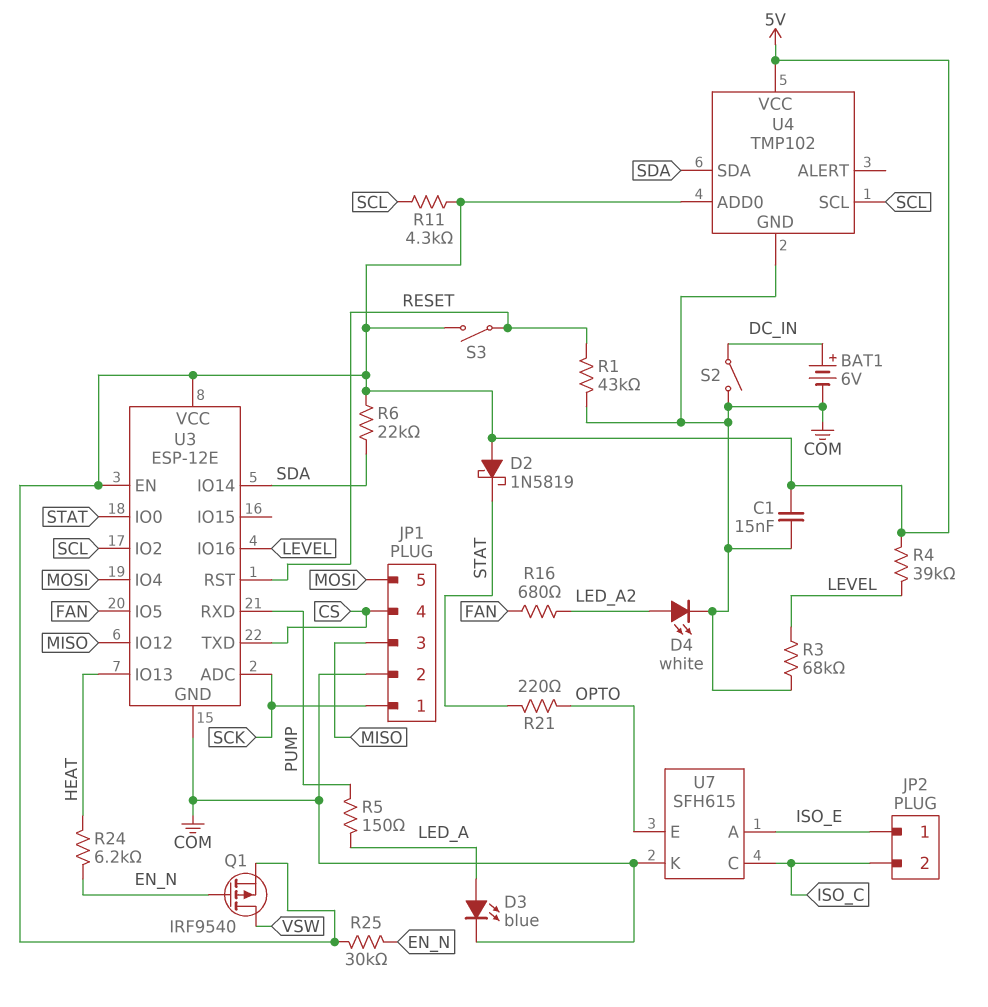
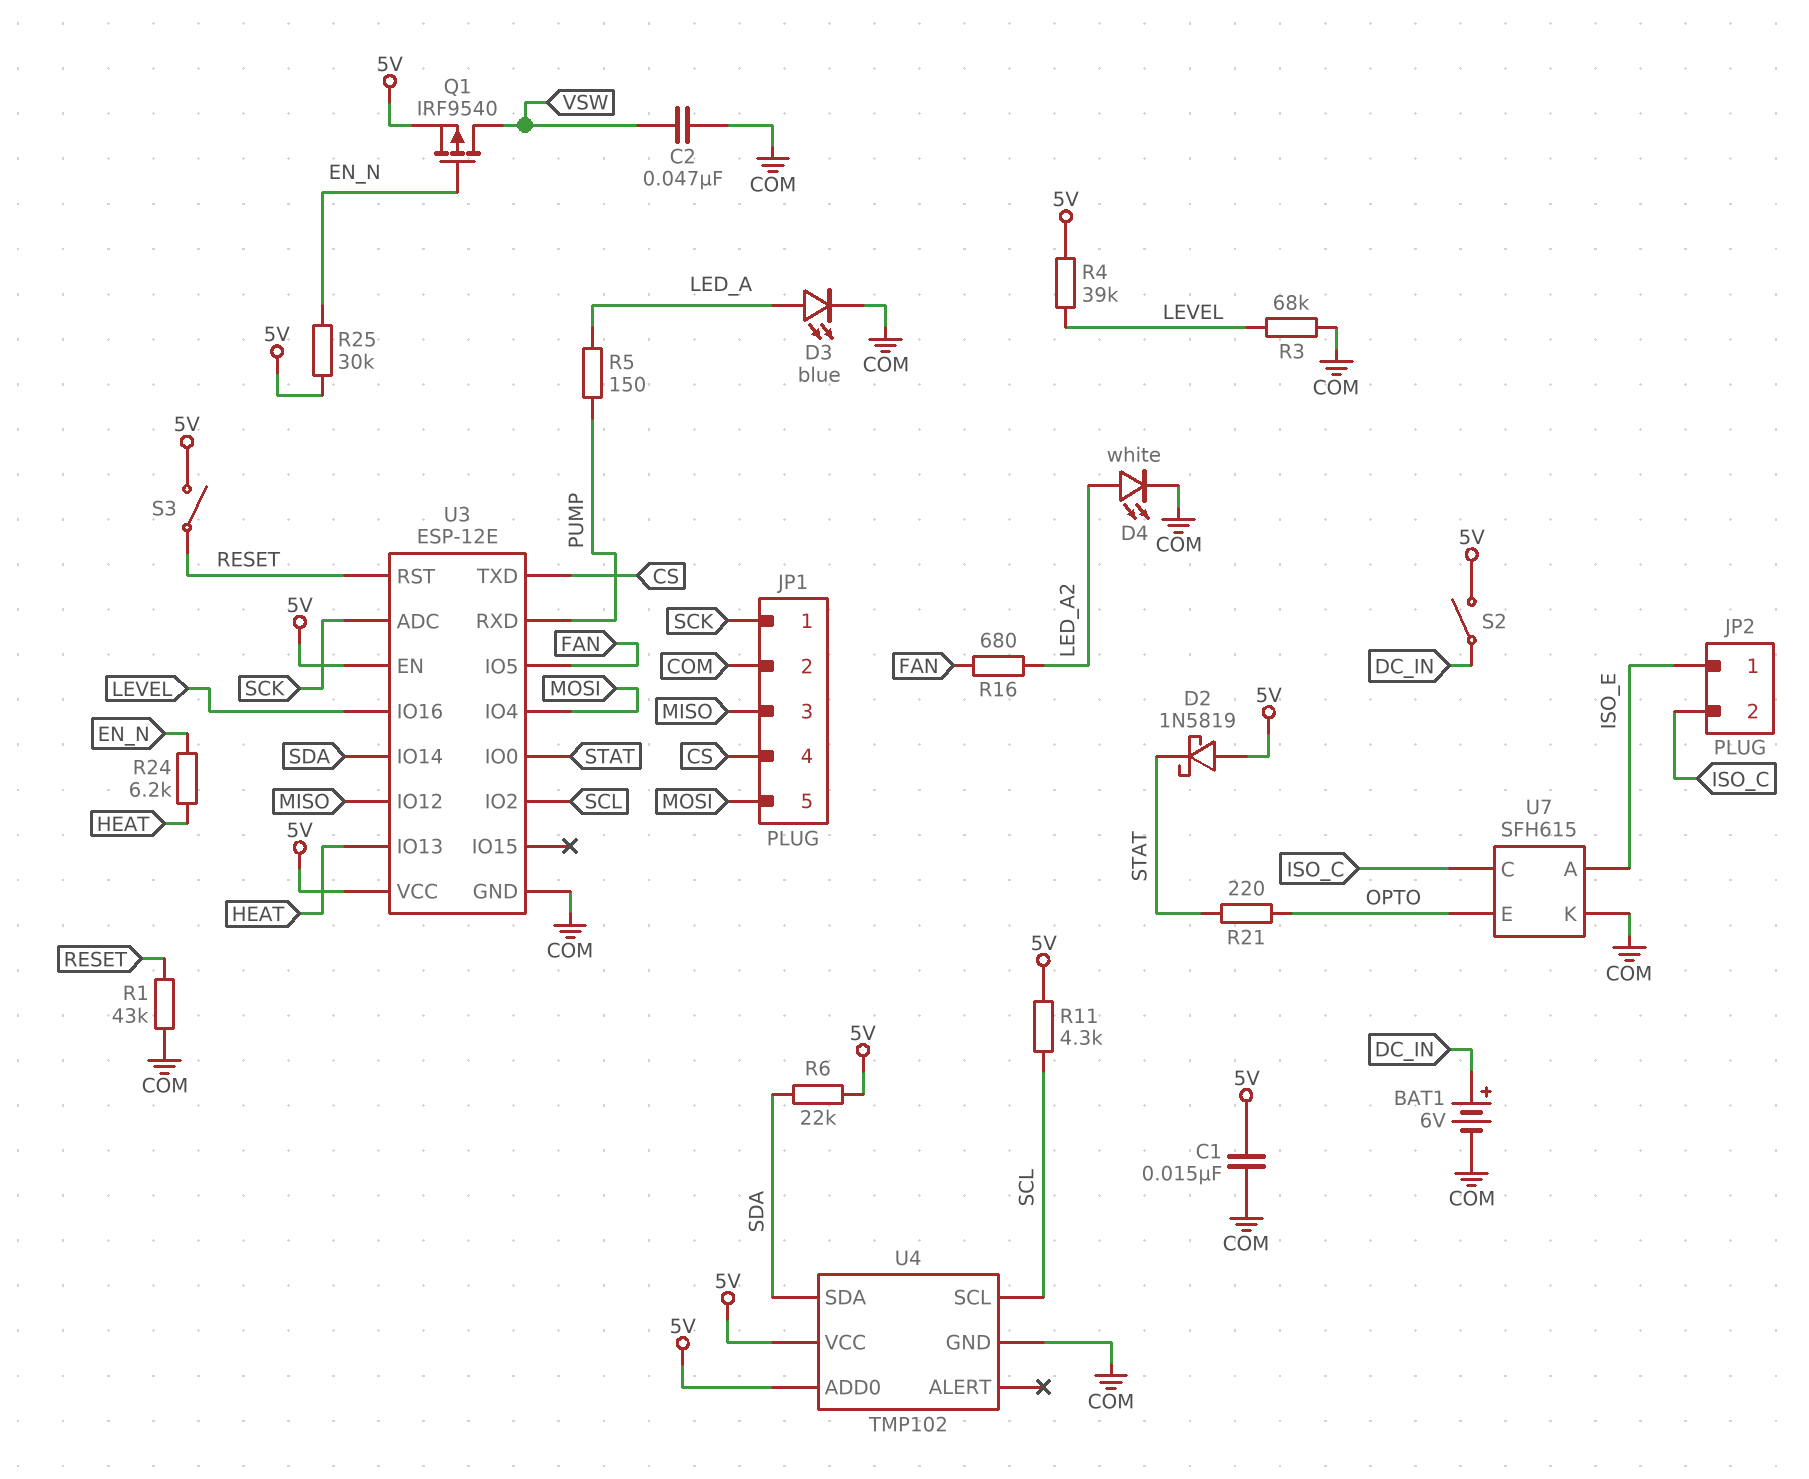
C2: none -> 47nF (COM, VSW)
S2: switch (COM, DC_IN) -> switch (5V, DC_IN)

